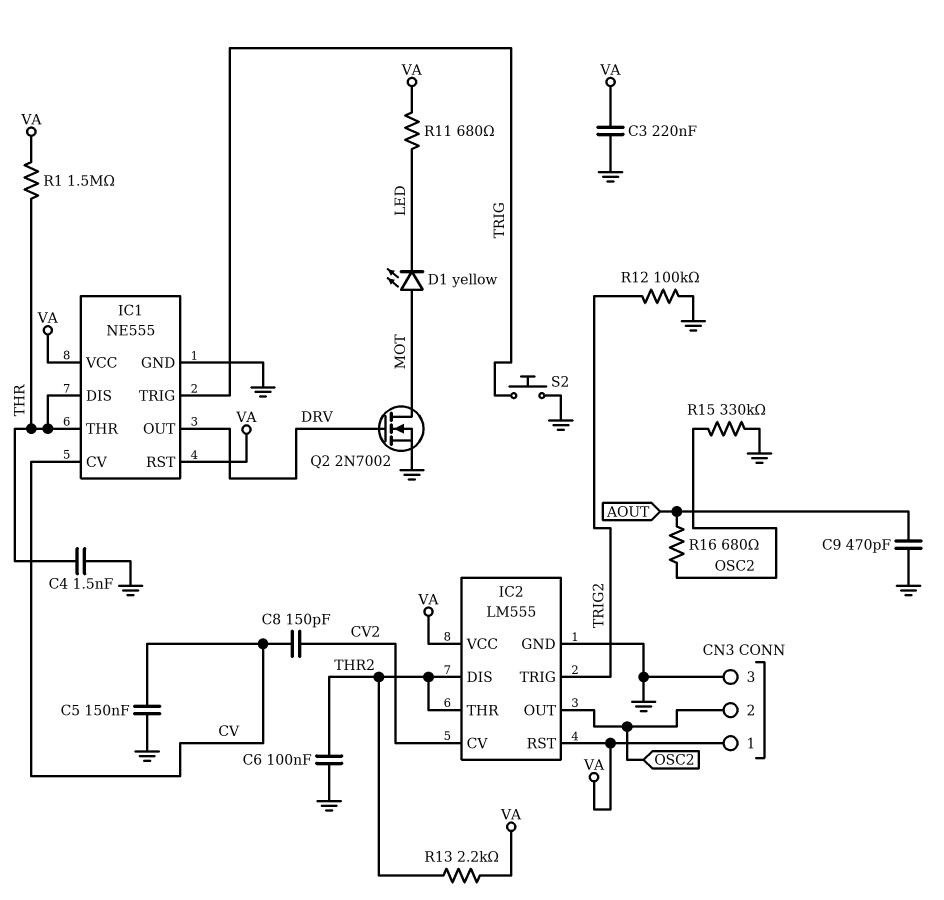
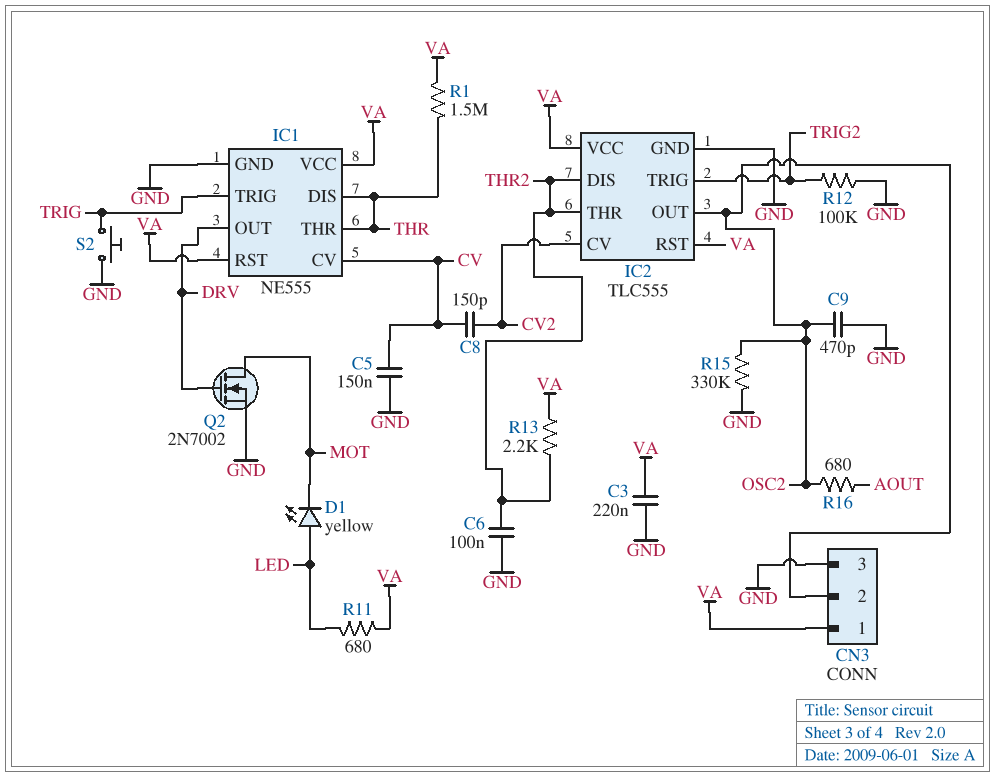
C4: 1.5nF (GND, THR) -> none
C9: 470pF (AOUT, GND) -> 470pF (GND, OSC2)
D1: LED yellow (A MOT, K LED) -> LED yellow (A LED, K MOT)
IC2: LM555 -> TLC555

